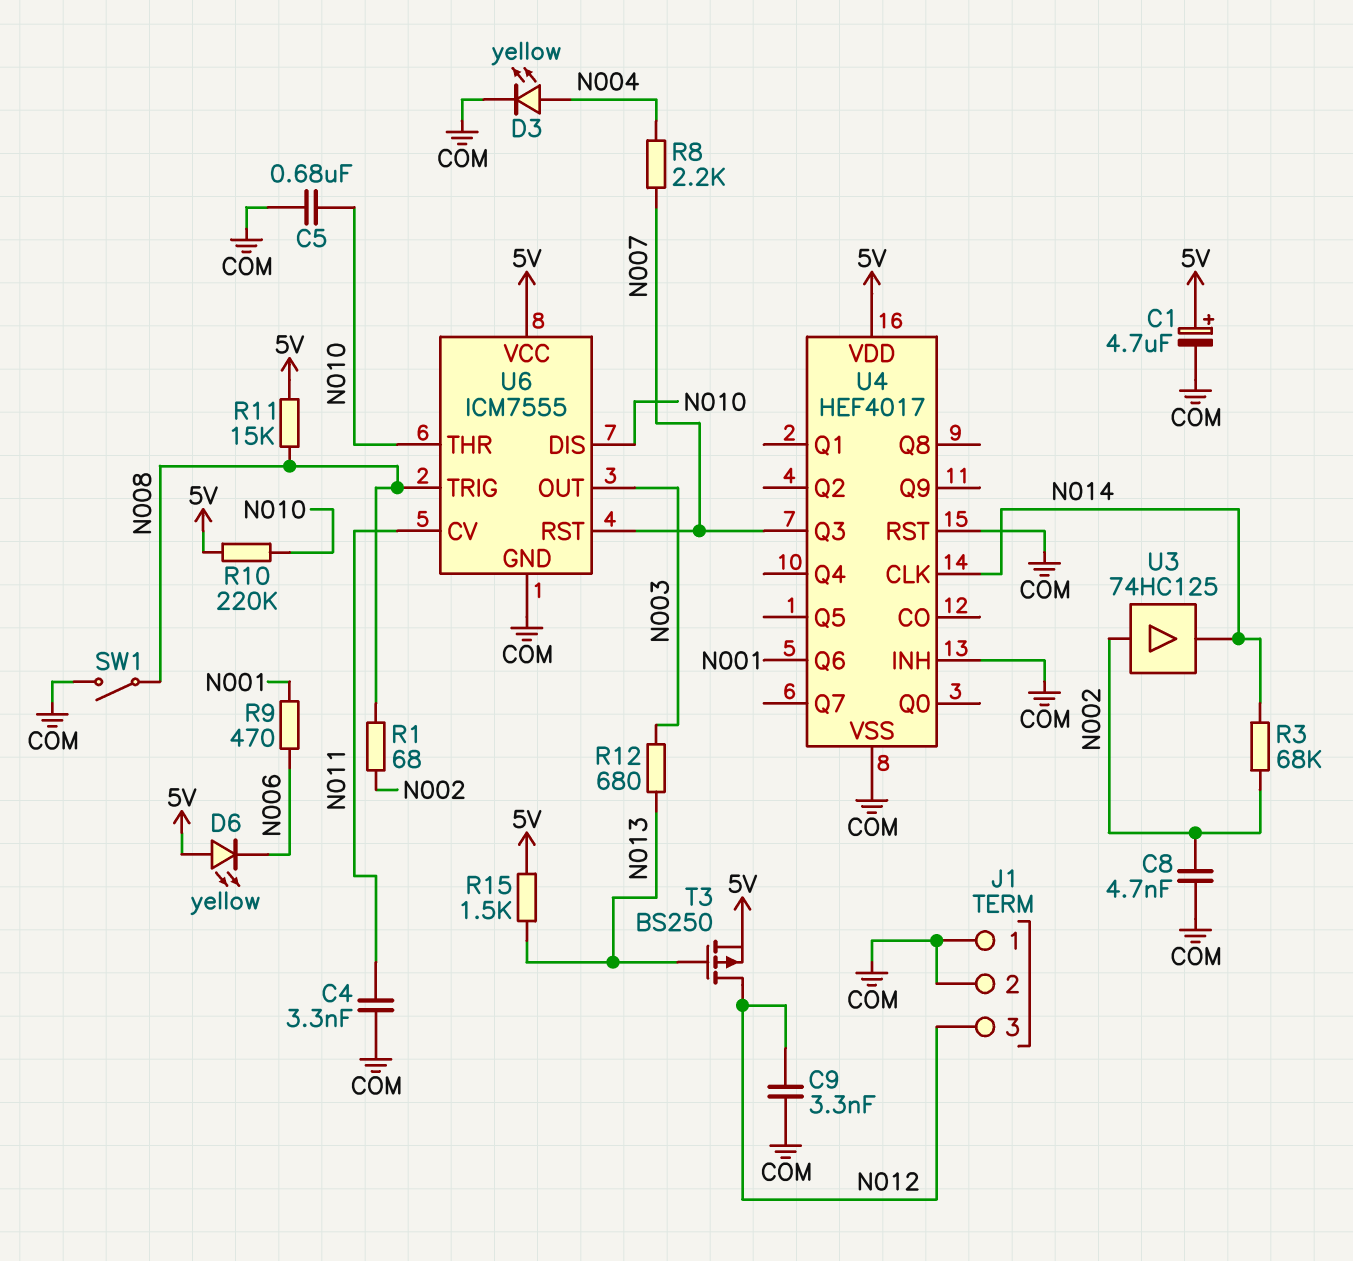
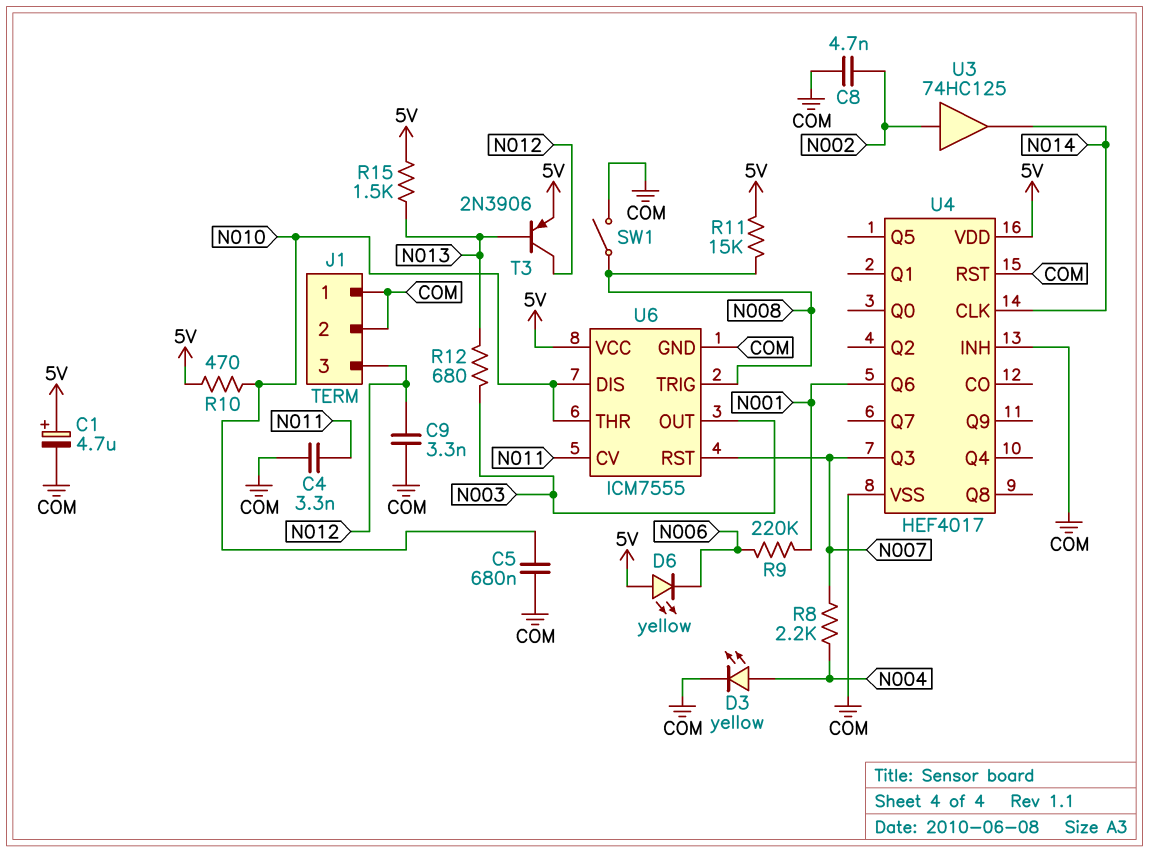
R1: 68 (N002, N008) -> none
R3: 68k (N002, N014) -> none
R9: 470 (N001, N006) -> 220k (N001, N006)
R10: 220k (5V, N010) -> 470 (5V, N010)
T3: PMOS BS250 (G N013, D N012, S 5V) -> PNP 2N3906 (B N013, C N012, E 5V)

